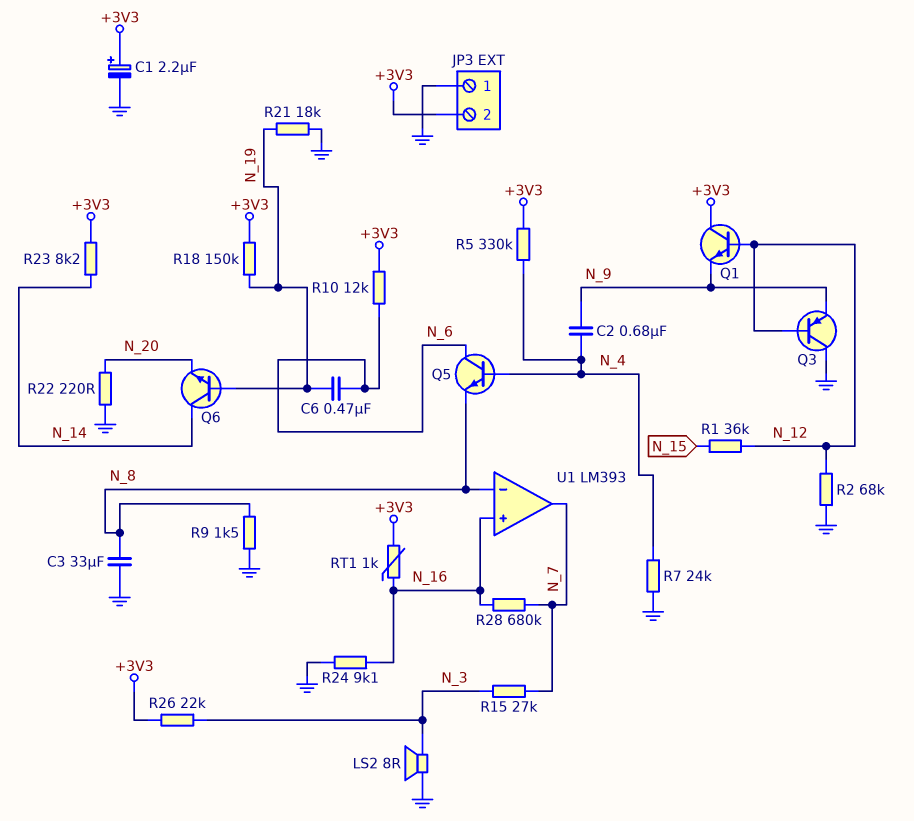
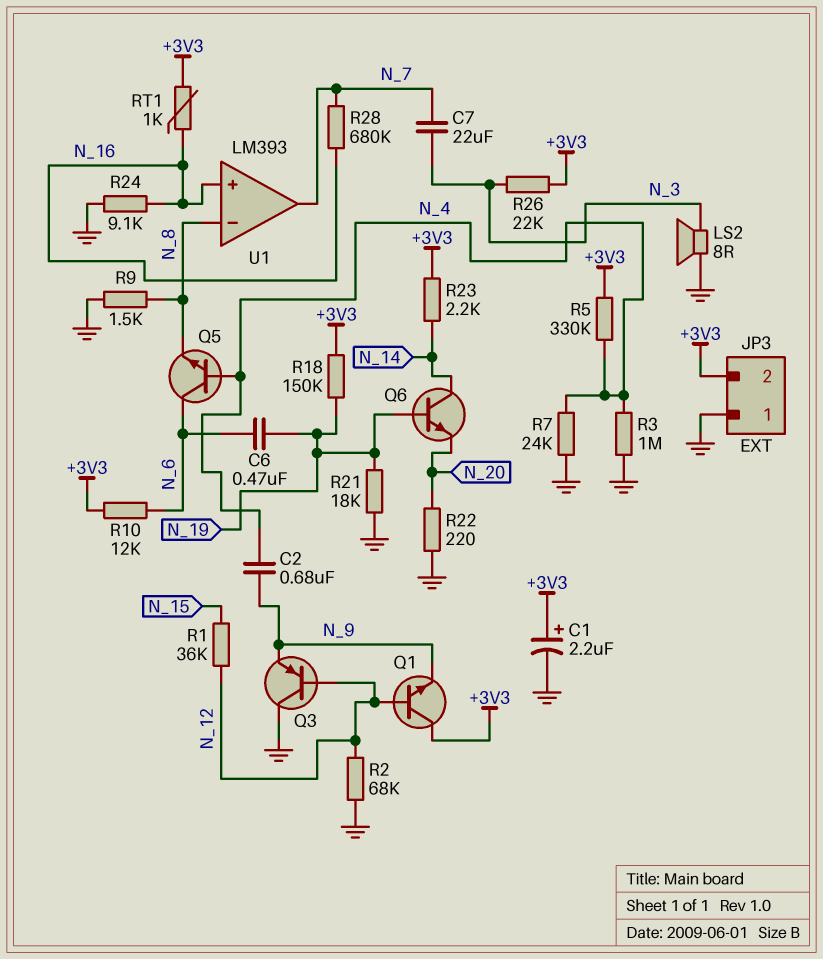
C3: 33uF (GND, N_8) -> none
C7: none -> 22uF (N_3, N_7)
R3: none -> 1M (GND, N_4)
R15: 27k (N_3, N_7) -> none
R23: 8.2k (+3V3, N_14) -> 2.2k (+3V3, N_14)

